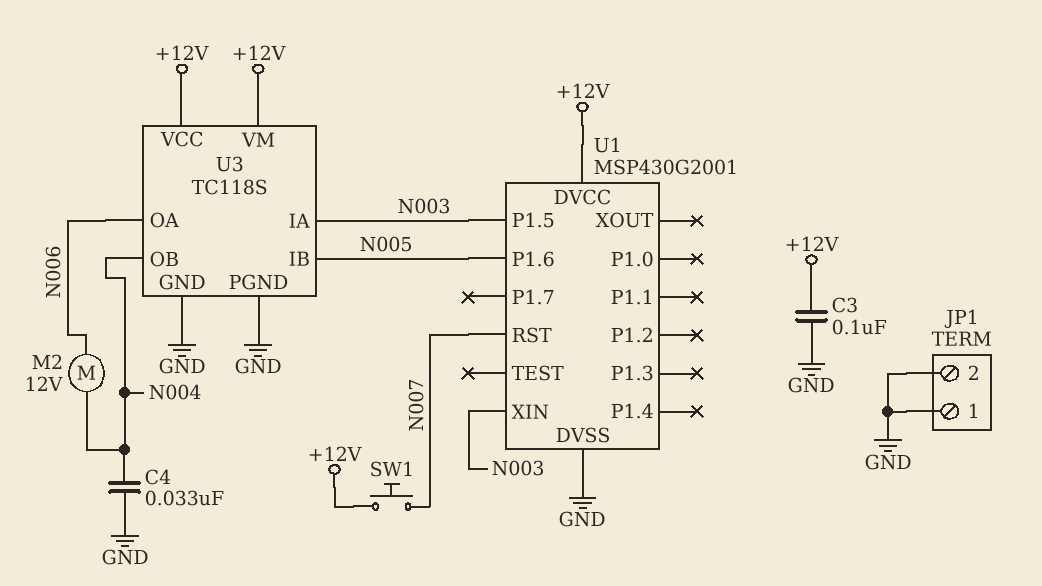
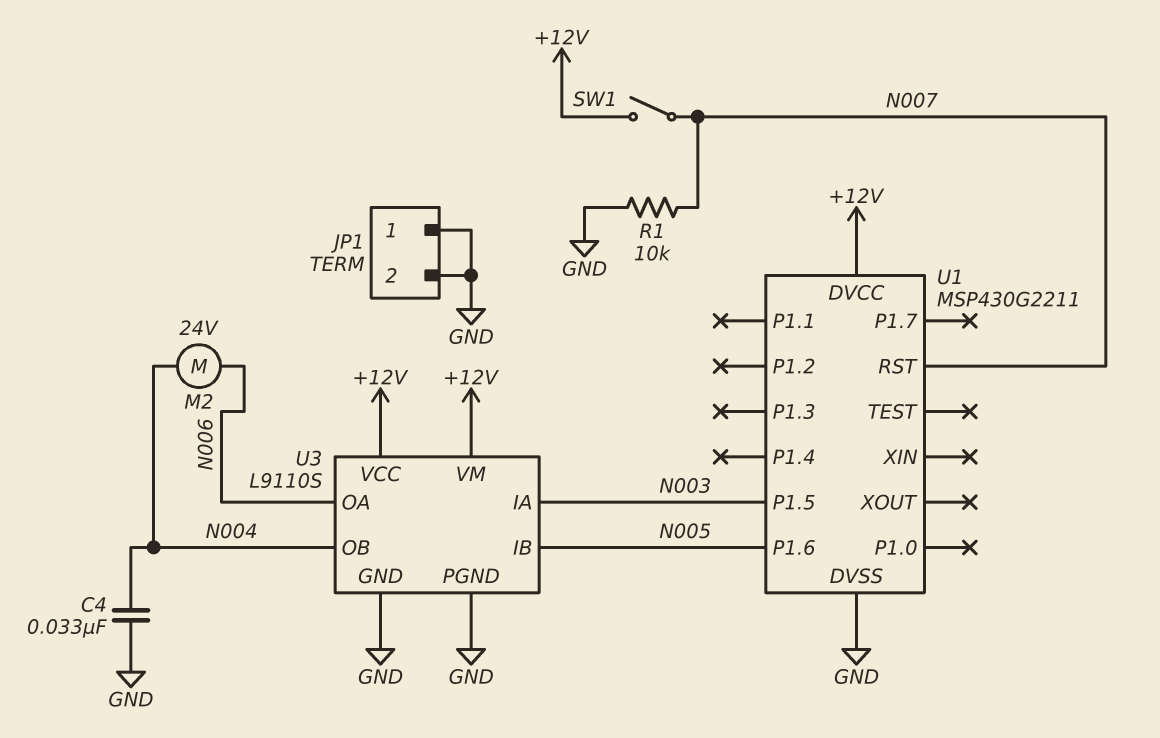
C3: 100nF (+12V, GND) -> none
M2: motor 12V (N004, N006) -> motor 24V (N004, N006)
R1: none -> 10k (GND, N007)
SW1: button (+12V, N007) -> switch (+12V, N007)
U1: MSP430G2001 -> MSP430G2211
U1 pin XIN: N003 -> none
U3: TC118S -> L9110S

